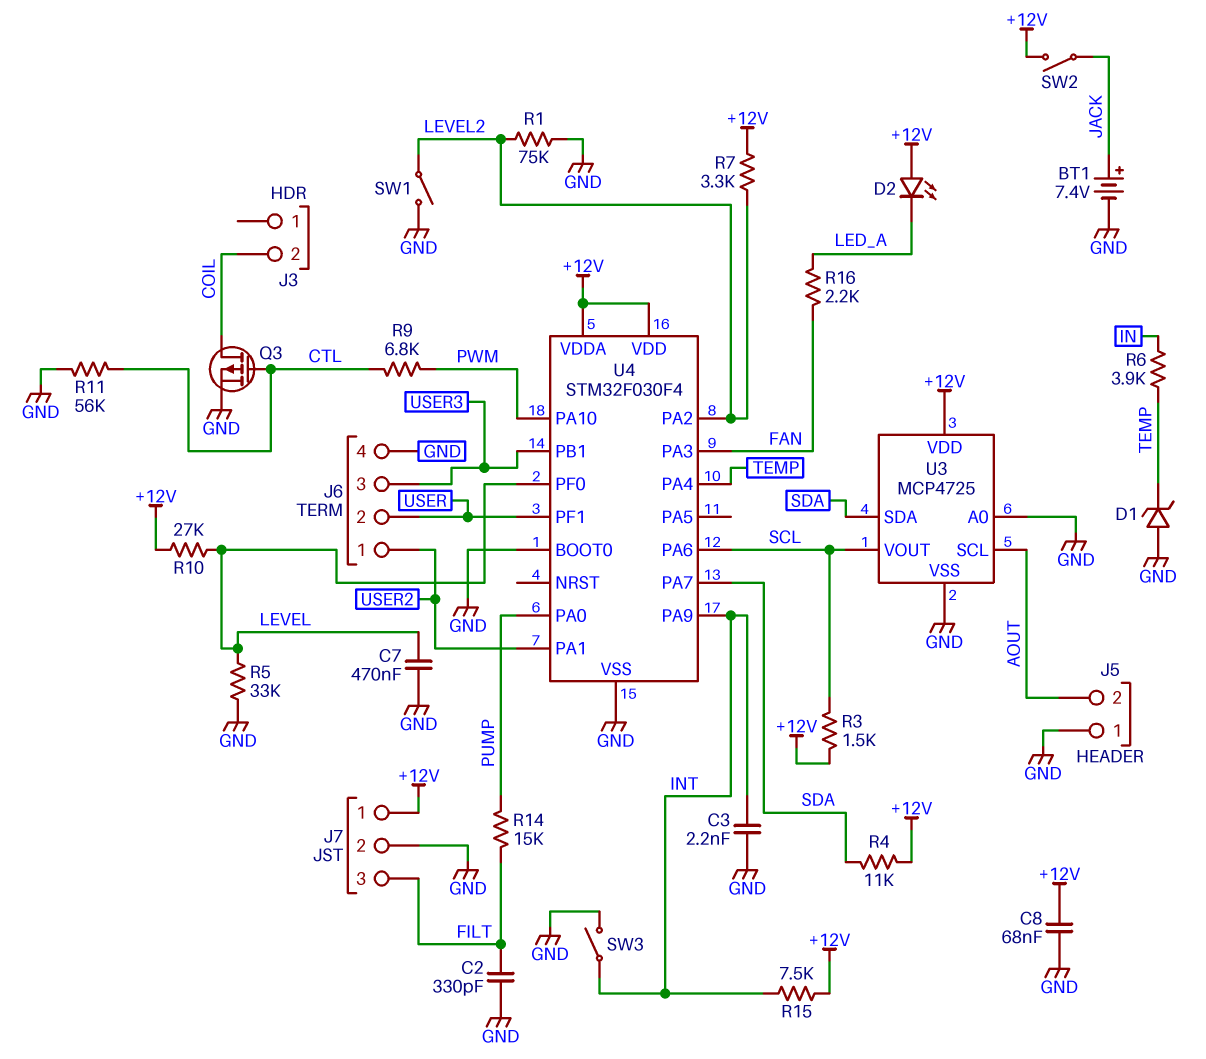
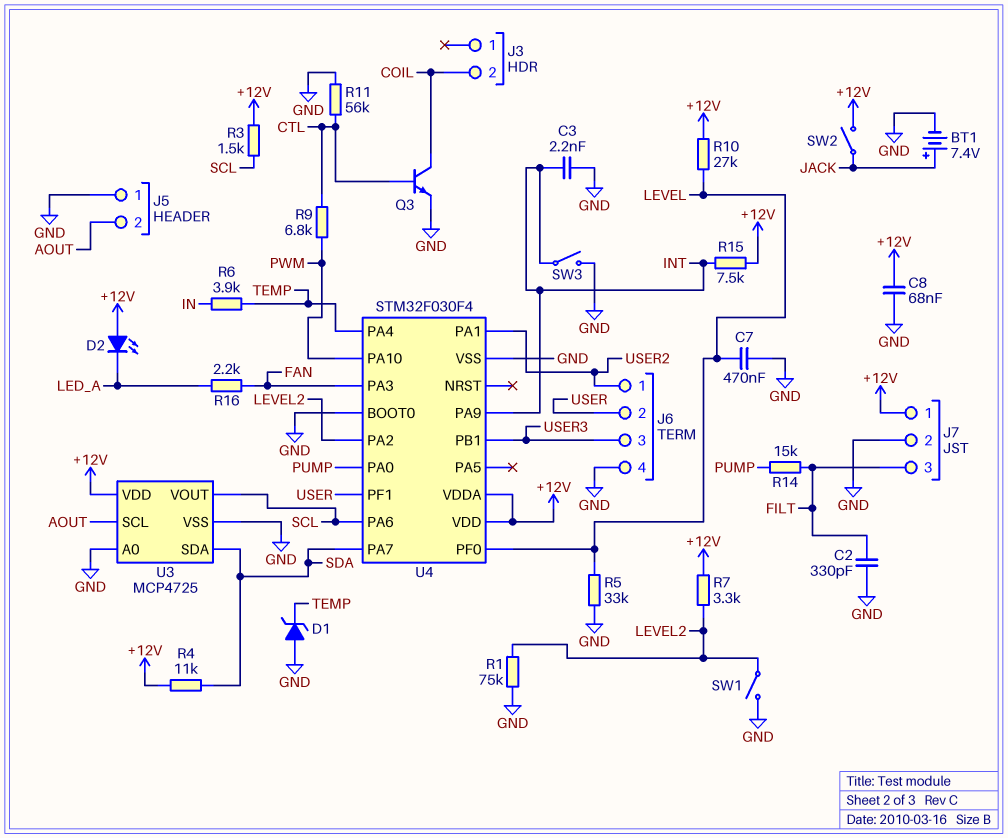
Q3: PMOS (G CTL, D COIL, S GND) -> NPN (B CTL, C COIL, E GND)

